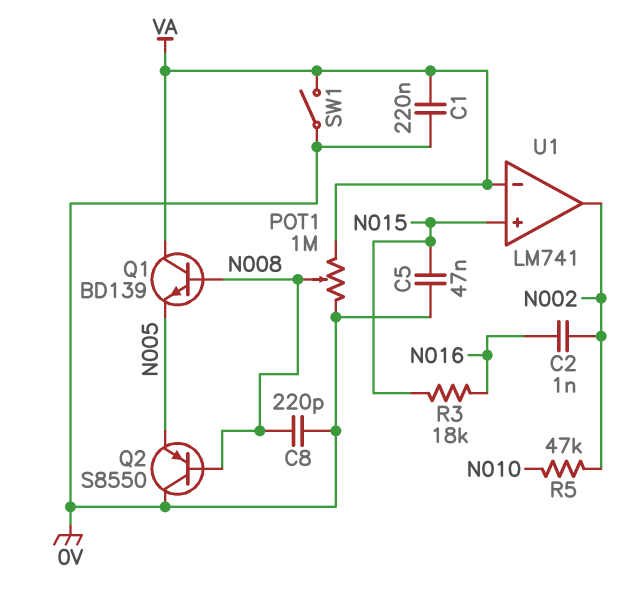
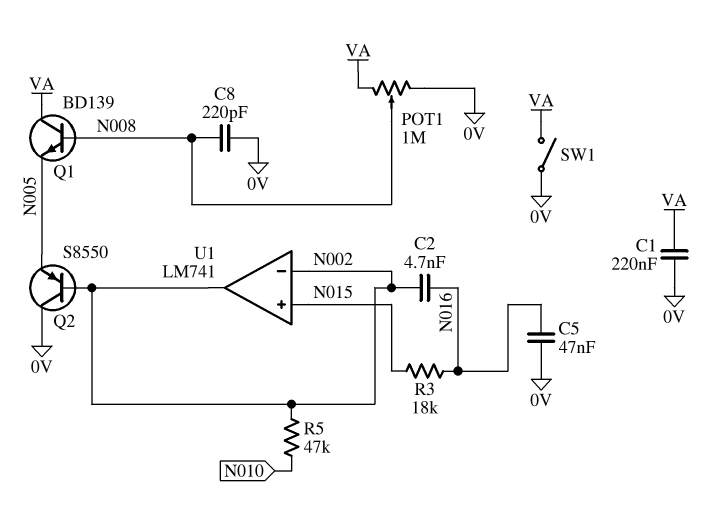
C2: 1nF (N002, N016) -> 4.7nF (N002, N016)
C5: 47nF (0V, N015) -> 47nF (0V, N016)
Q2: PNP S8550 (B N008, C 0V, E N005) -> PNP S8550 (B N002, C 0V, E N005)
U1 pin in-: VA -> N002

